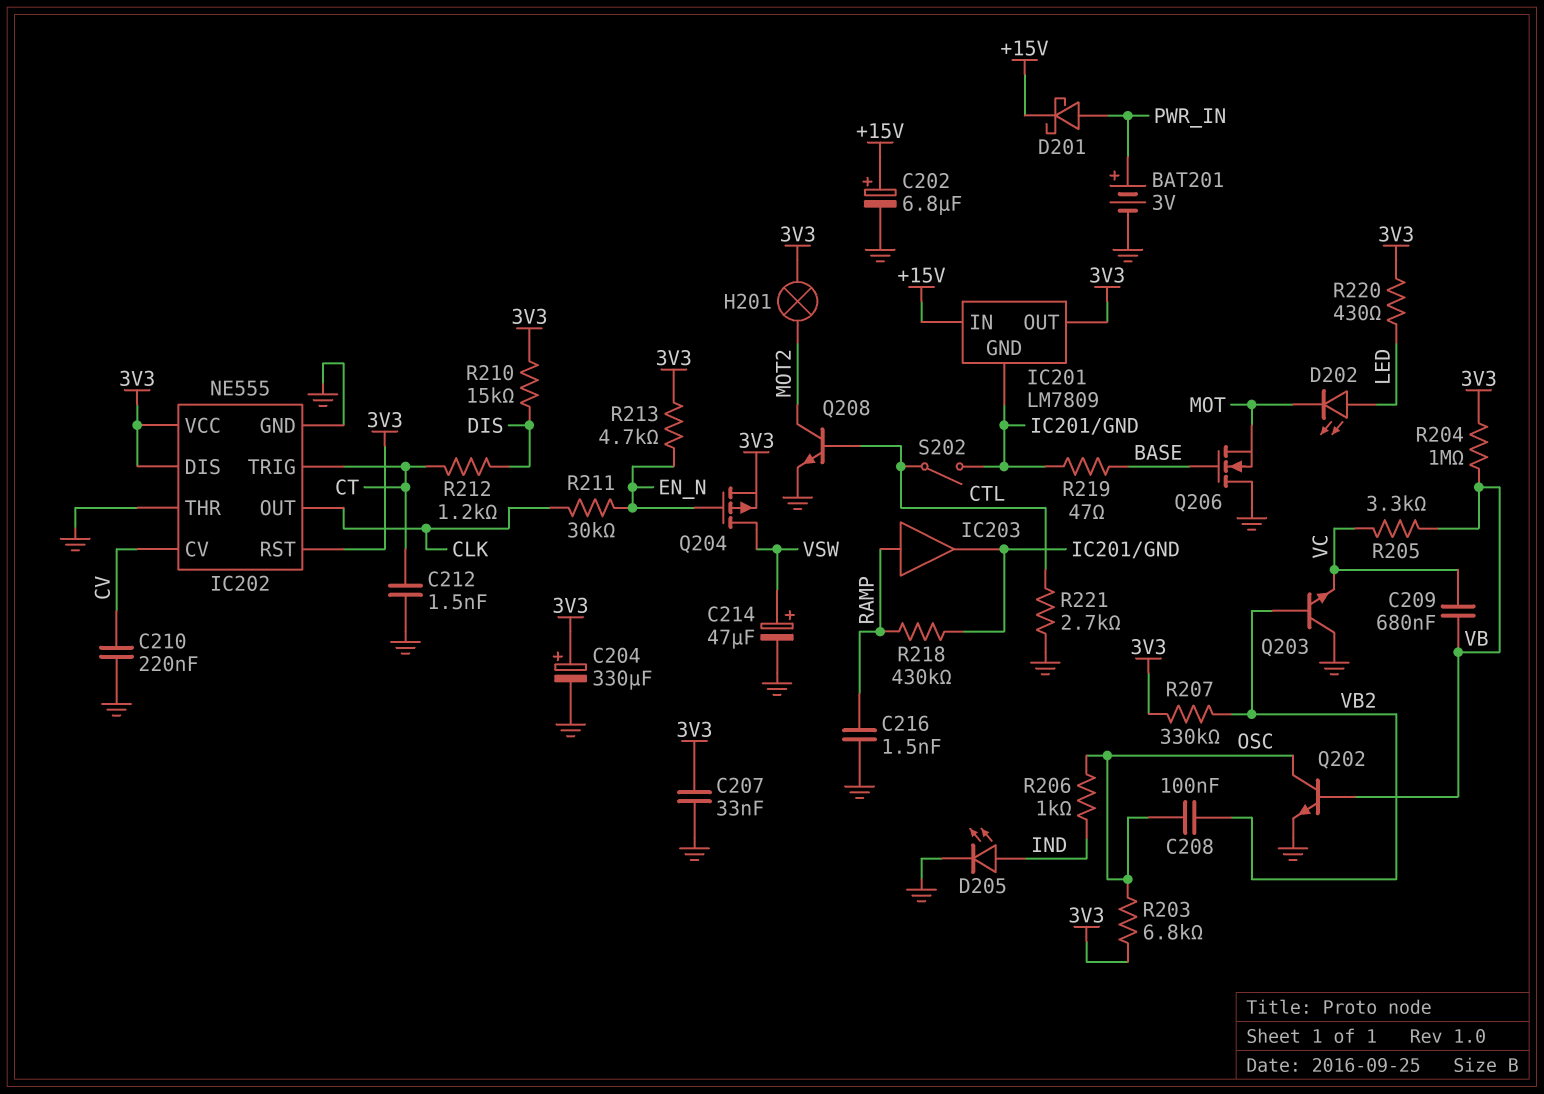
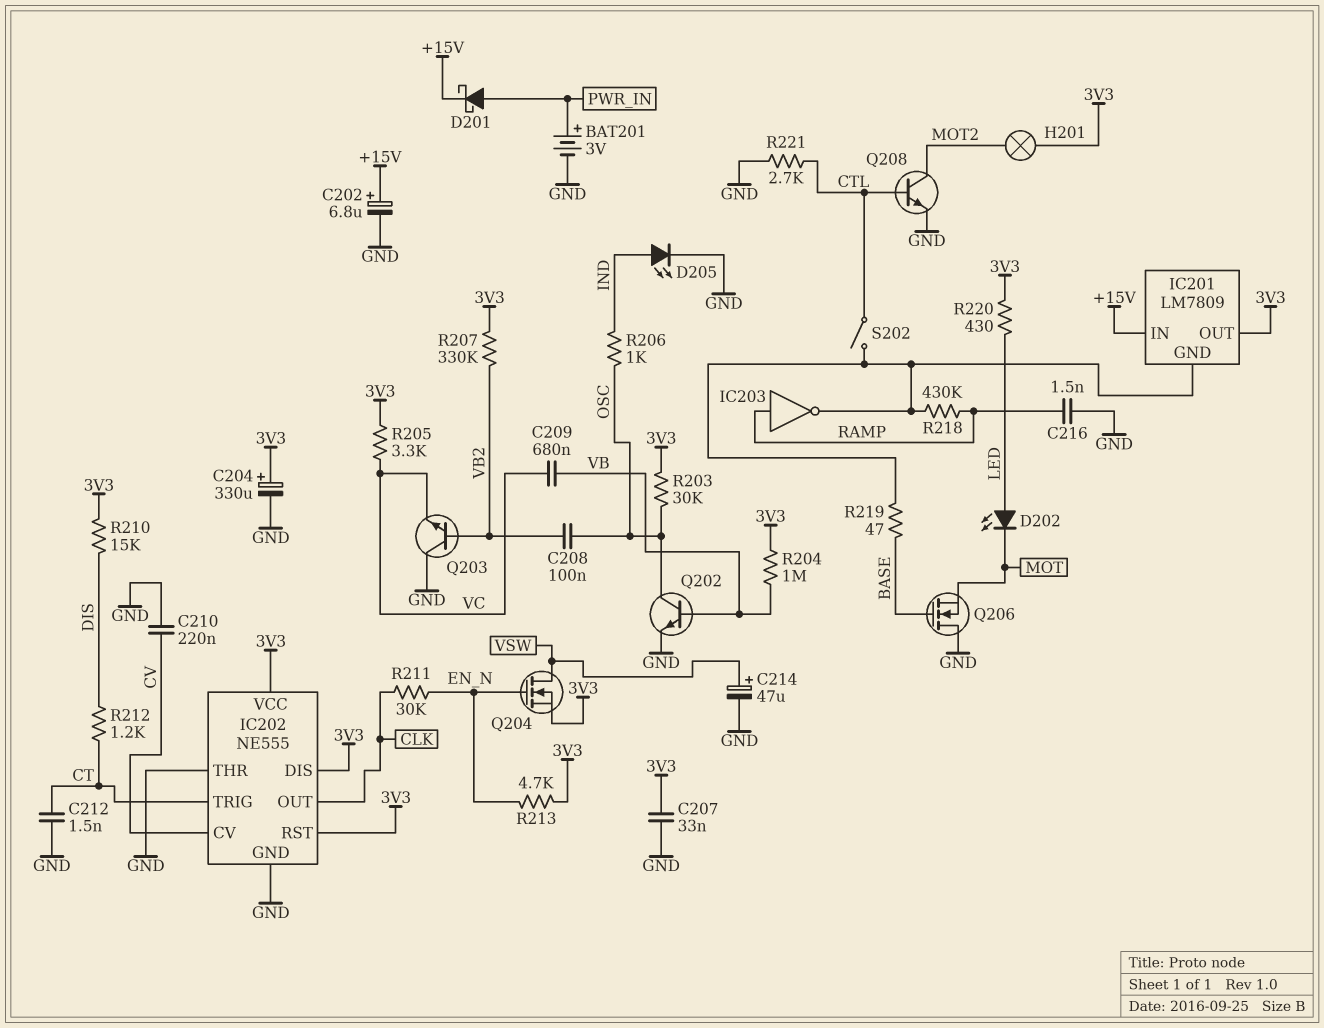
IC203: buffer (in RAMP, out IC201/GND) -> NOT (in RAMP, out IC201/GND)
Q204: PMOS (G EN_N, D VSW, S 3V3) -> NMOS (G EN_N, D VSW, S 3V3)
R203: 6.8k (3V3, OSC) -> 30k (3V3, OSC)
R205: 3.3k (VB, VC) -> 3.3k (3V3, VC)

